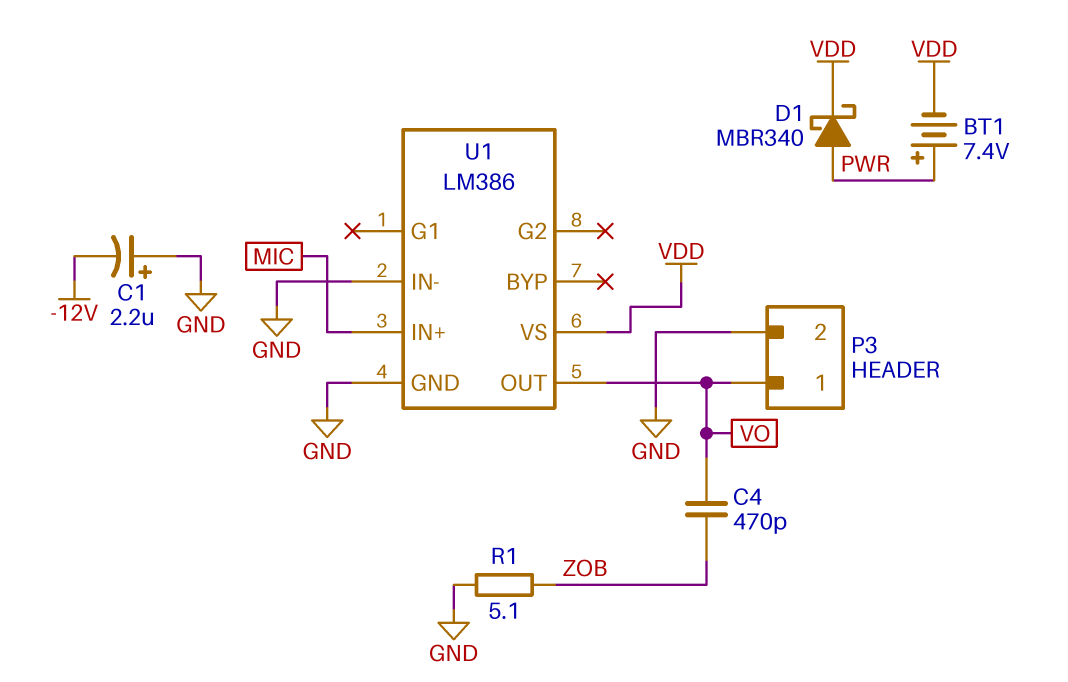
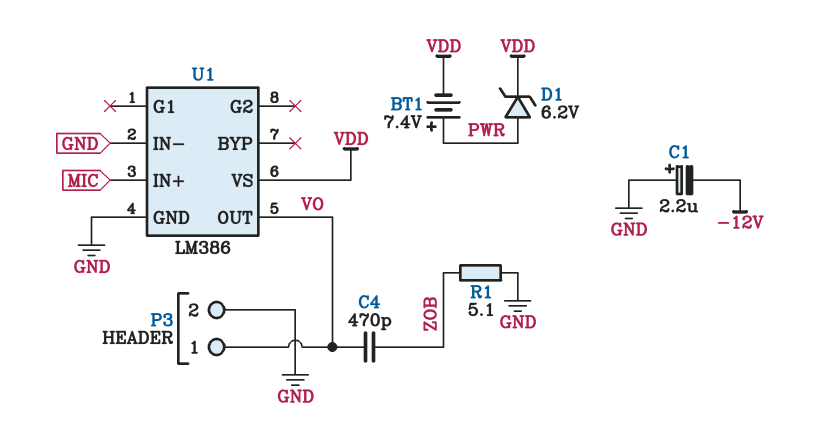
D1: schottky MBR340 (A PWR, K VDD) -> zener 6.2V (A PWR, K VDD)

